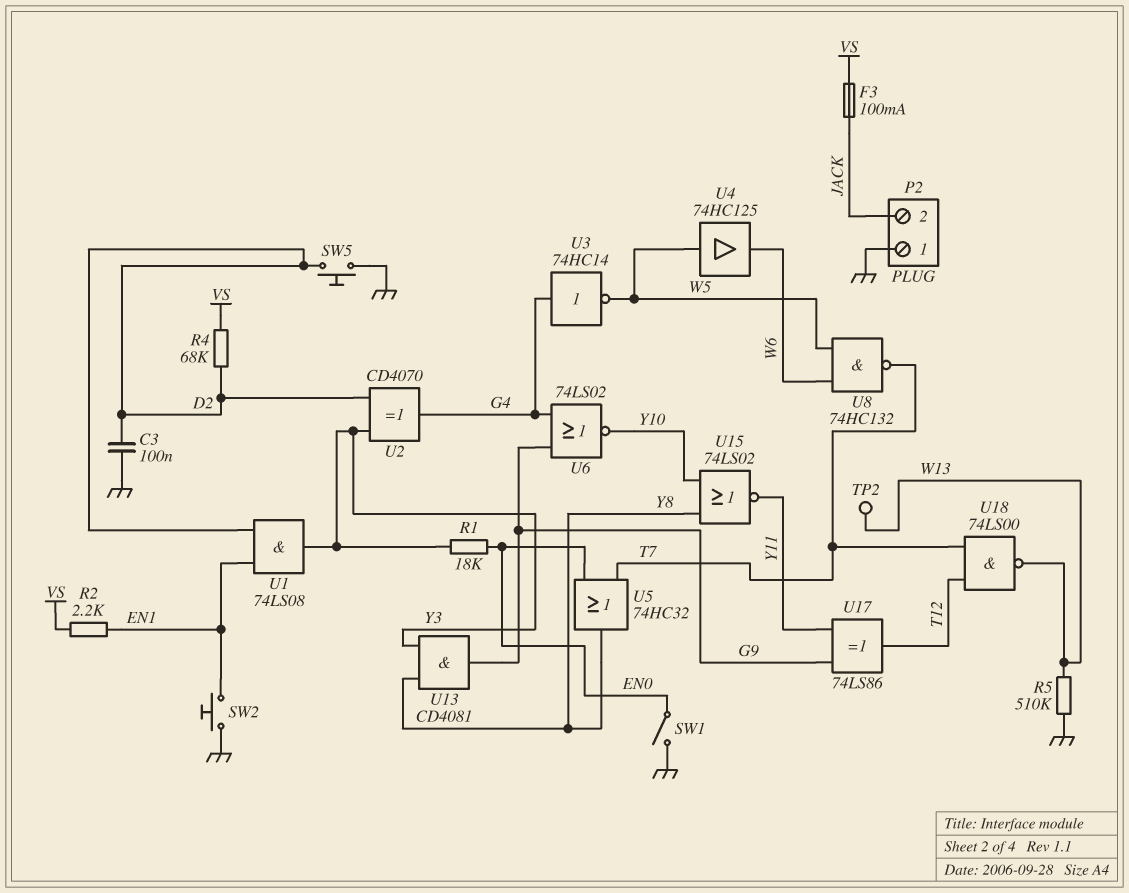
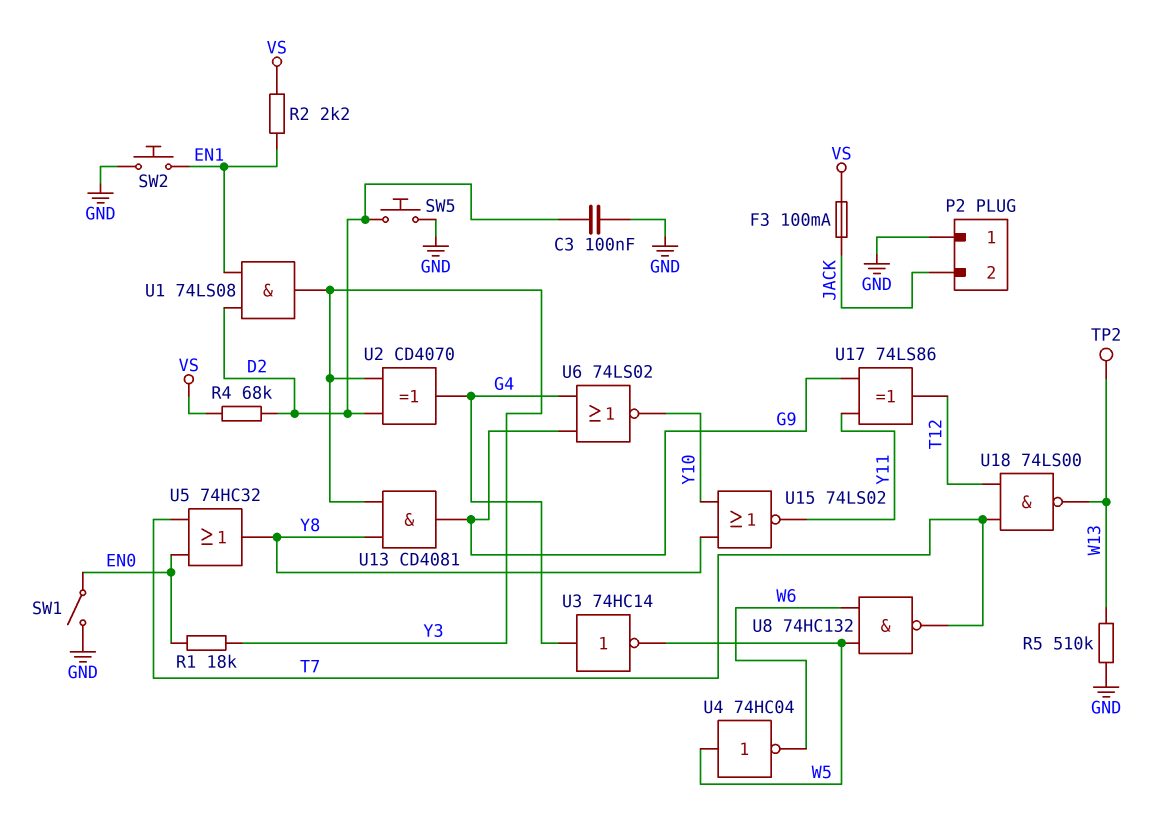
U4: buffer 74HC125 (in W5, out W6) -> NOT 74HC04 (in W5, out W6)

